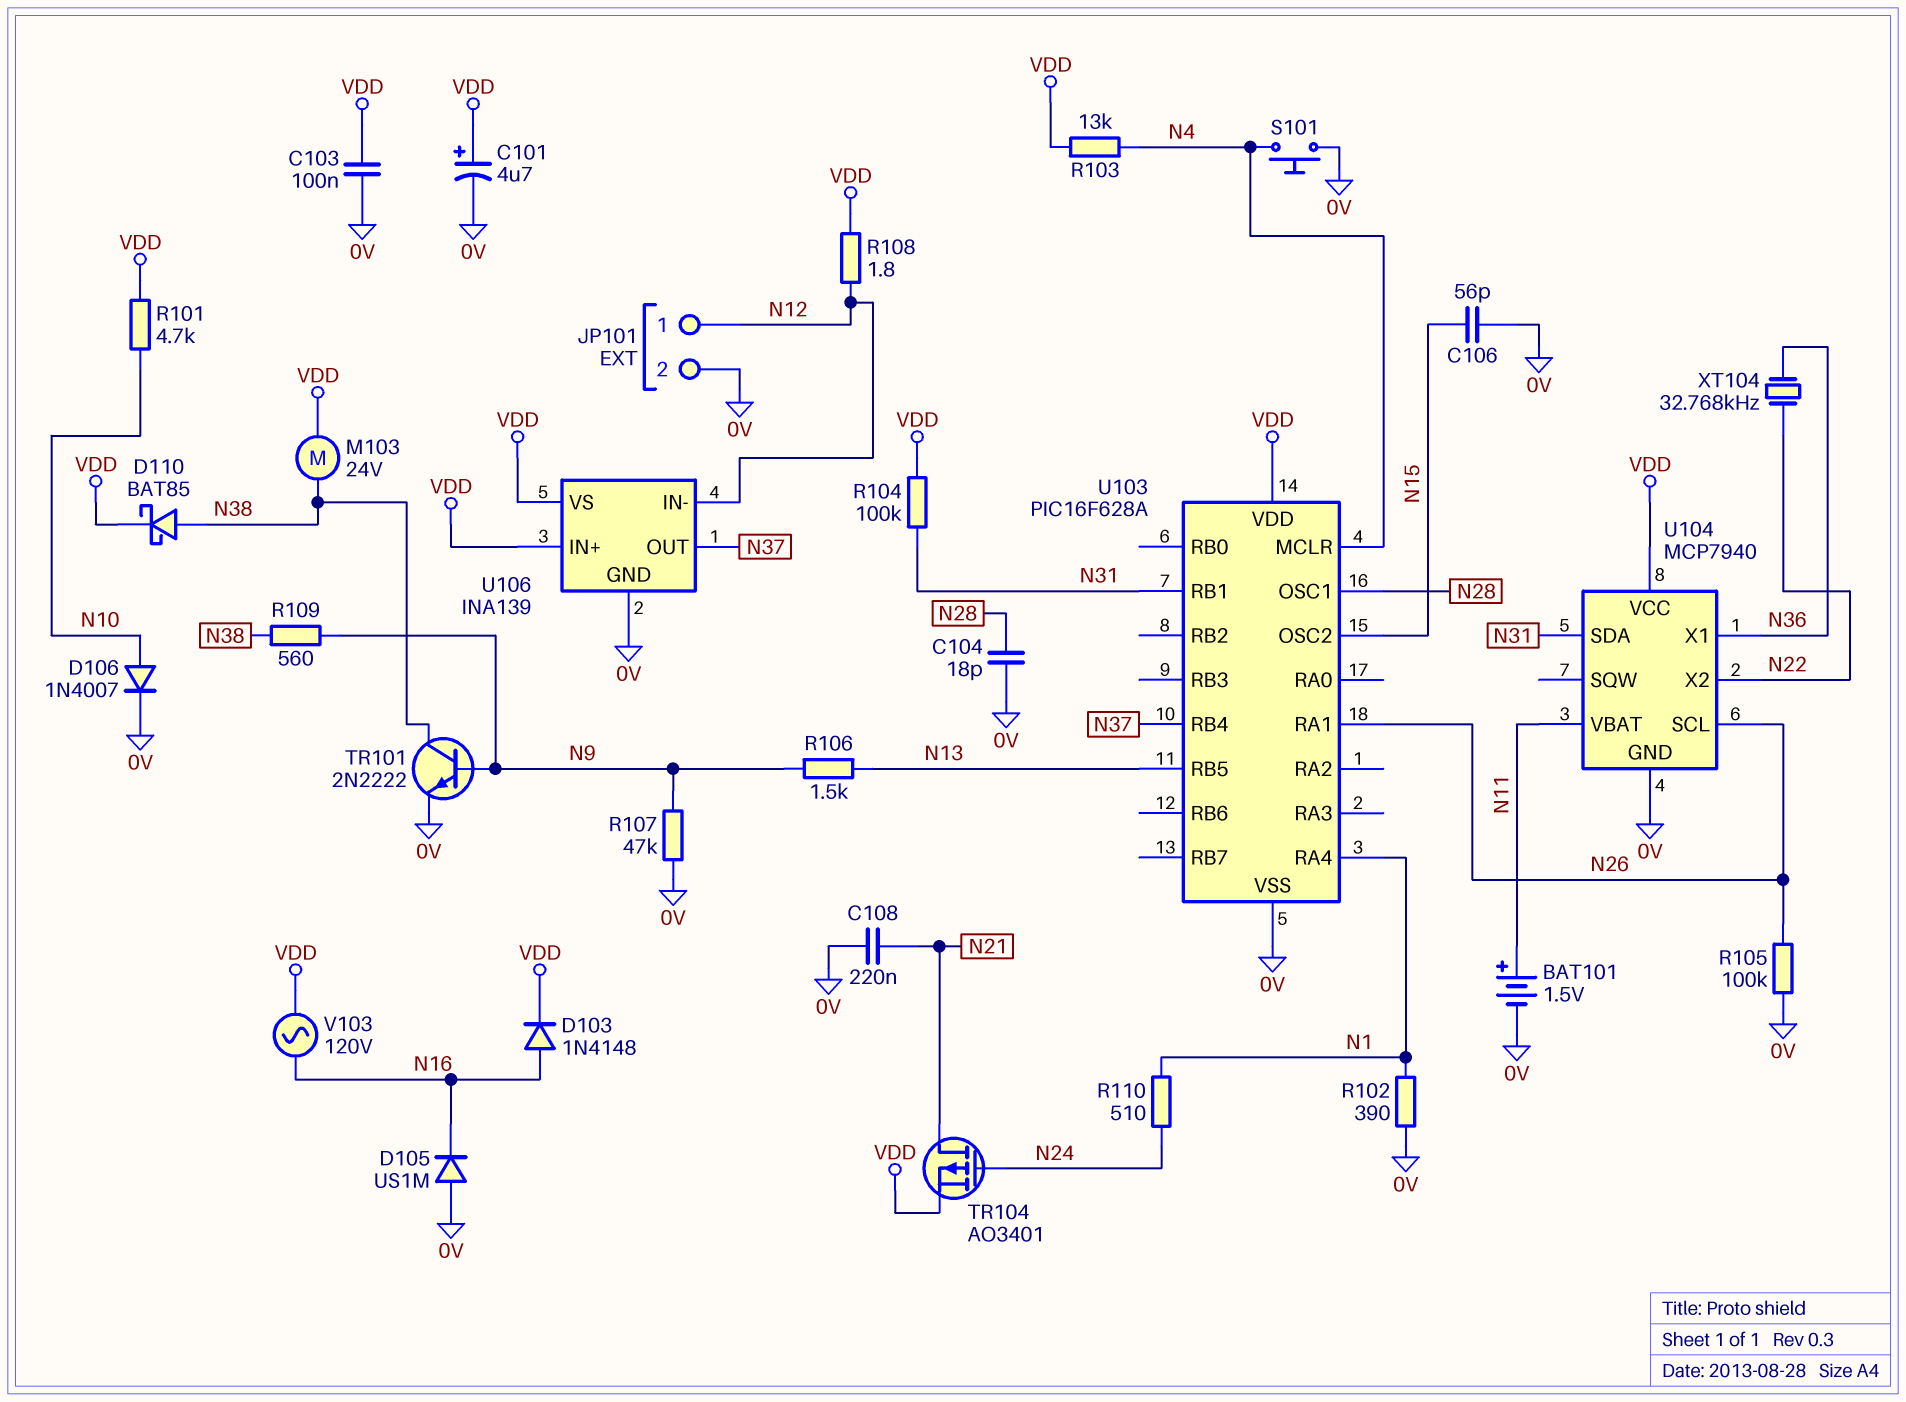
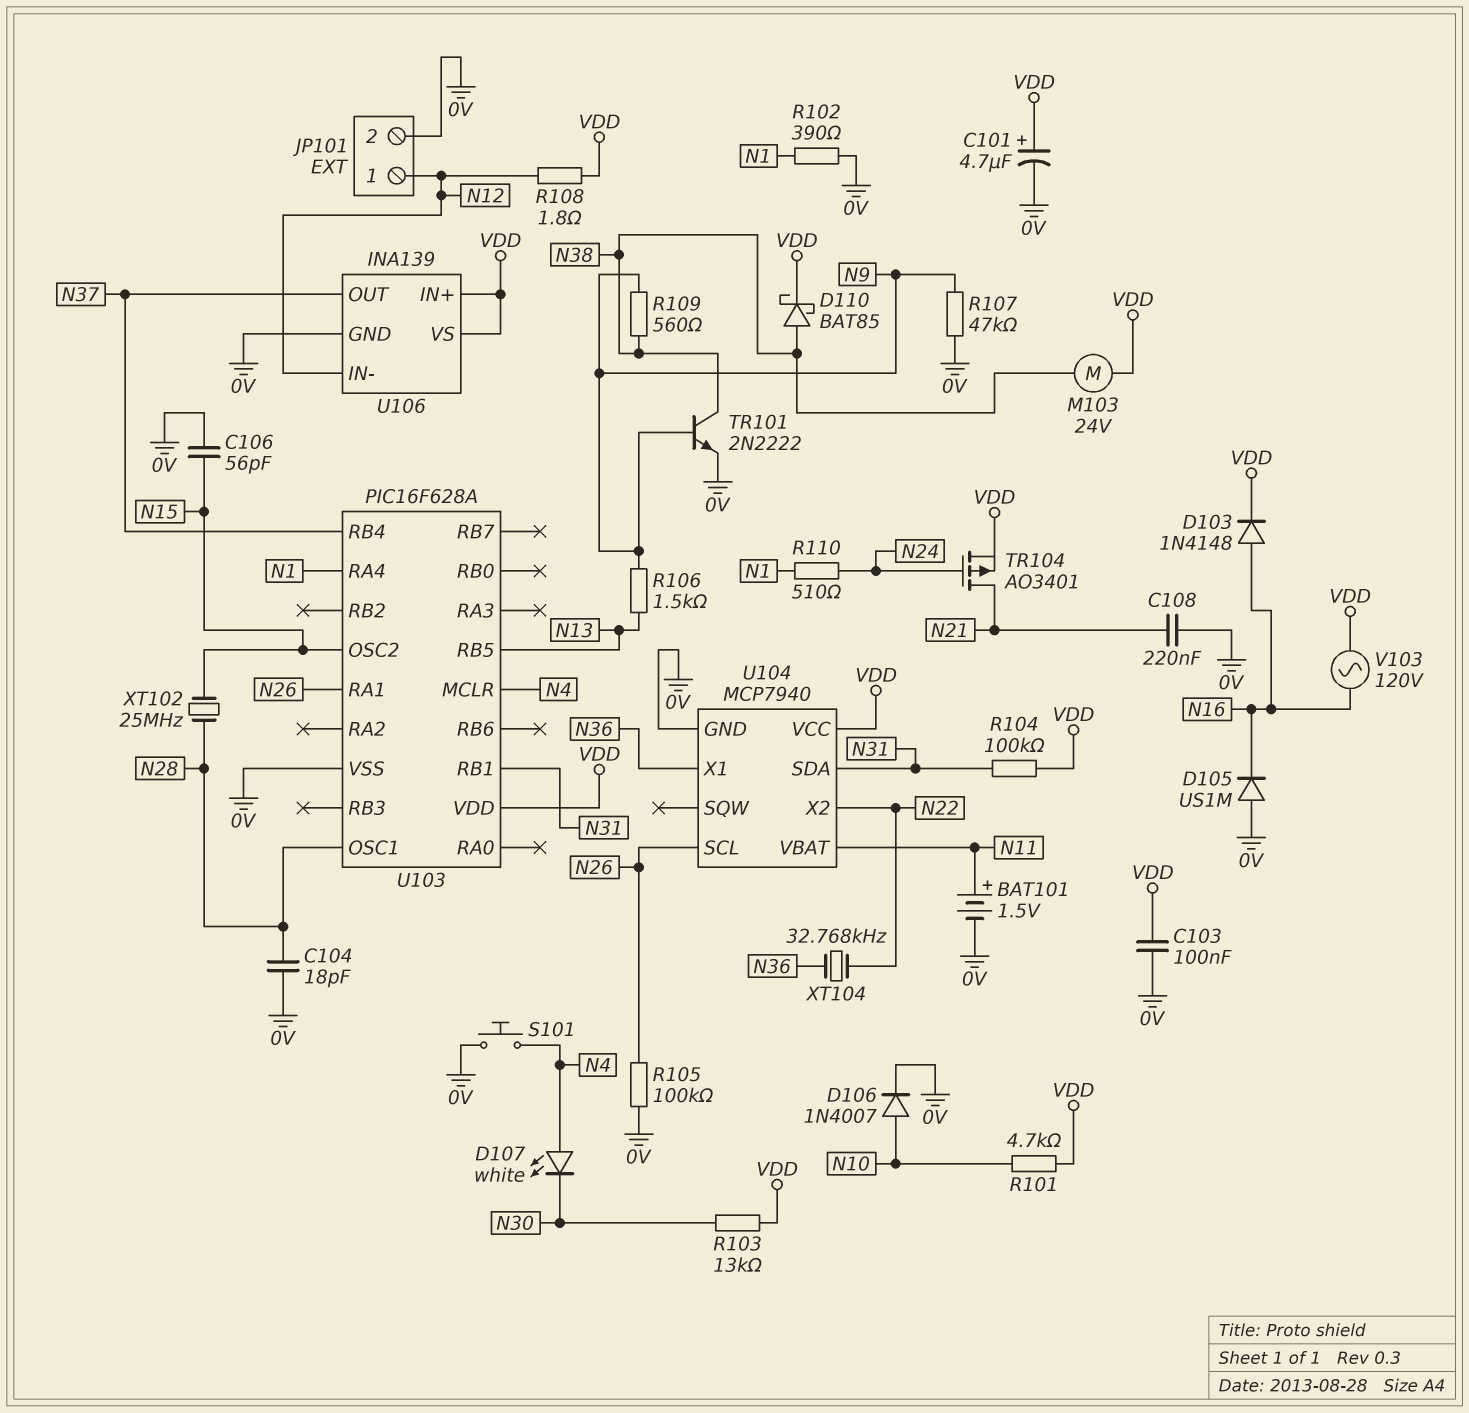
D107: none -> LED white (A N4, K N30)
R103: 13k (N4, VDD) -> 13k (N30, VDD)
XT102: none -> 25MHz (N15, N28)

